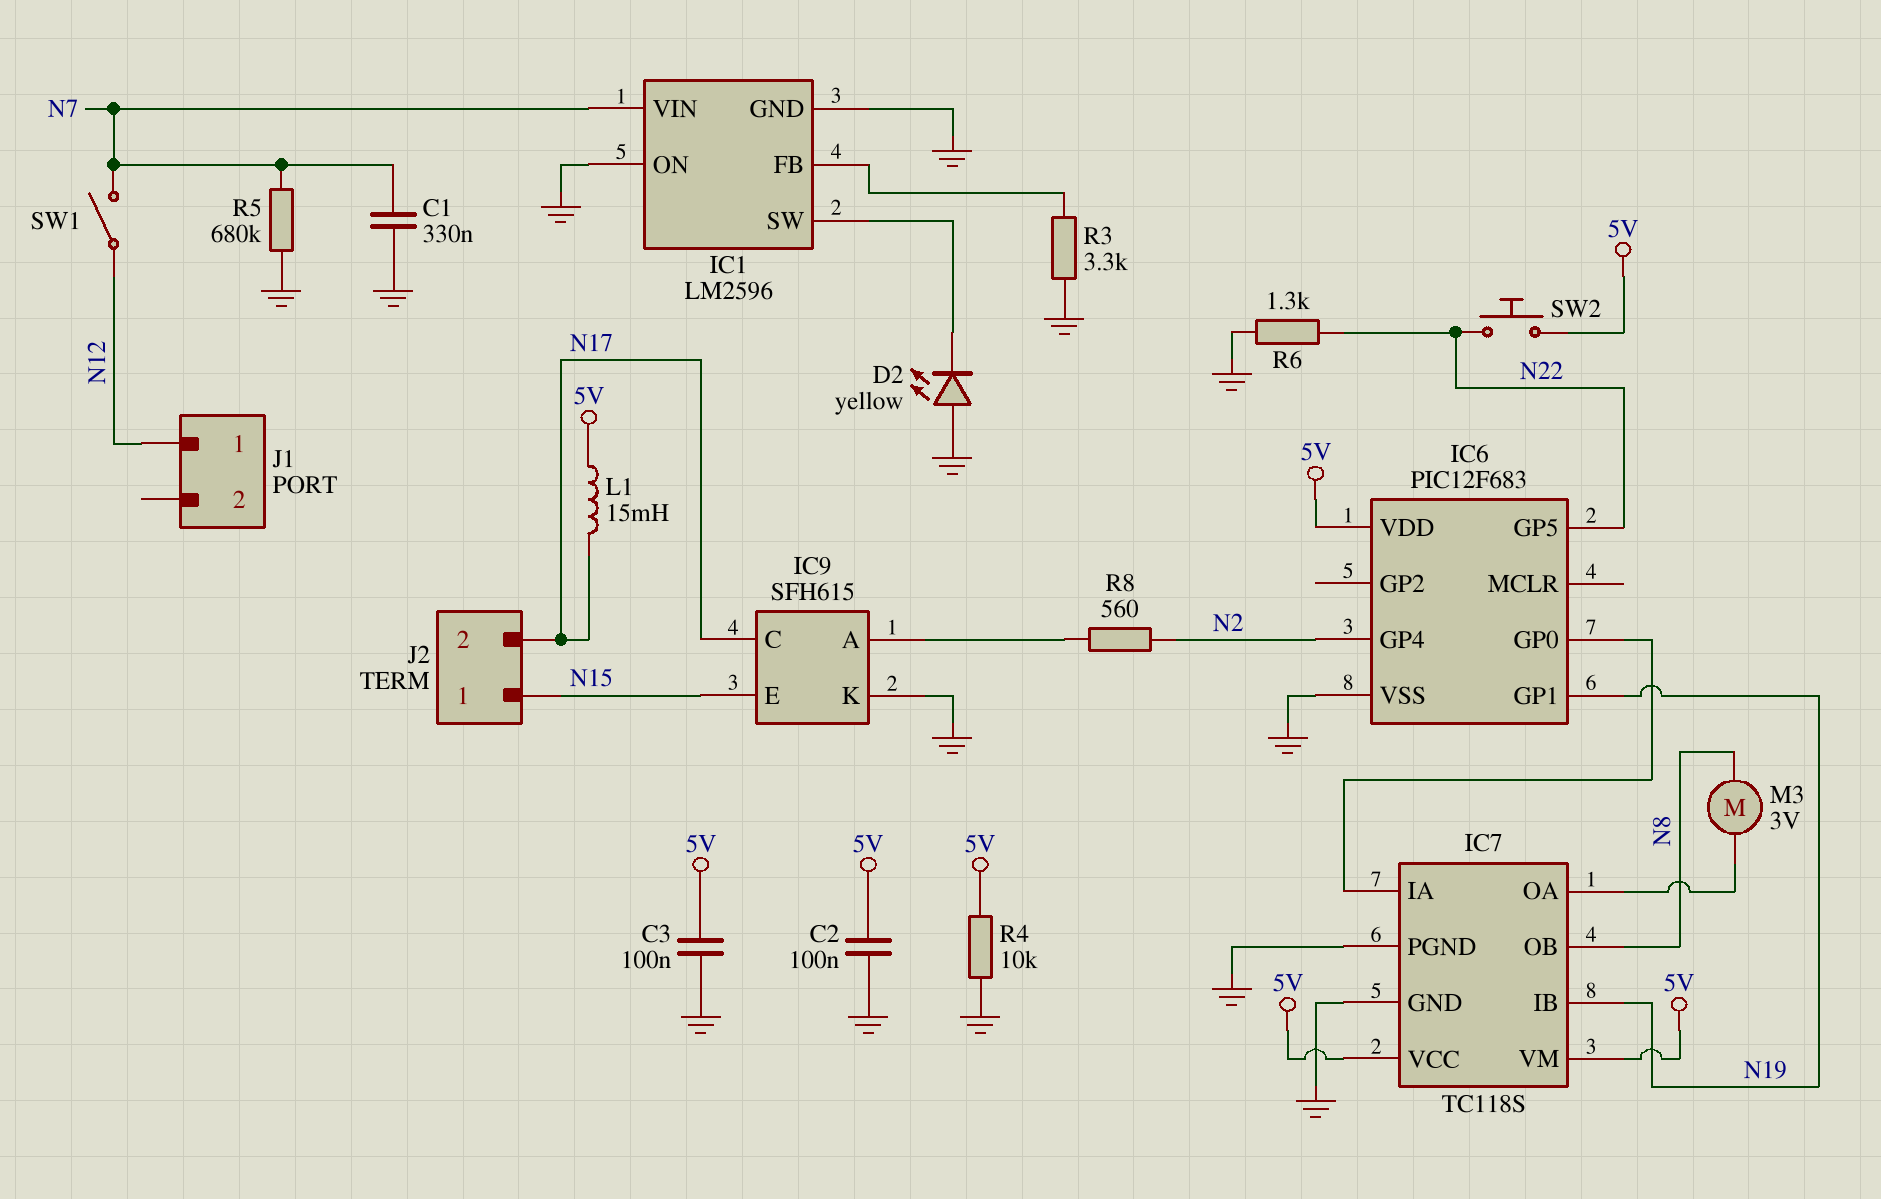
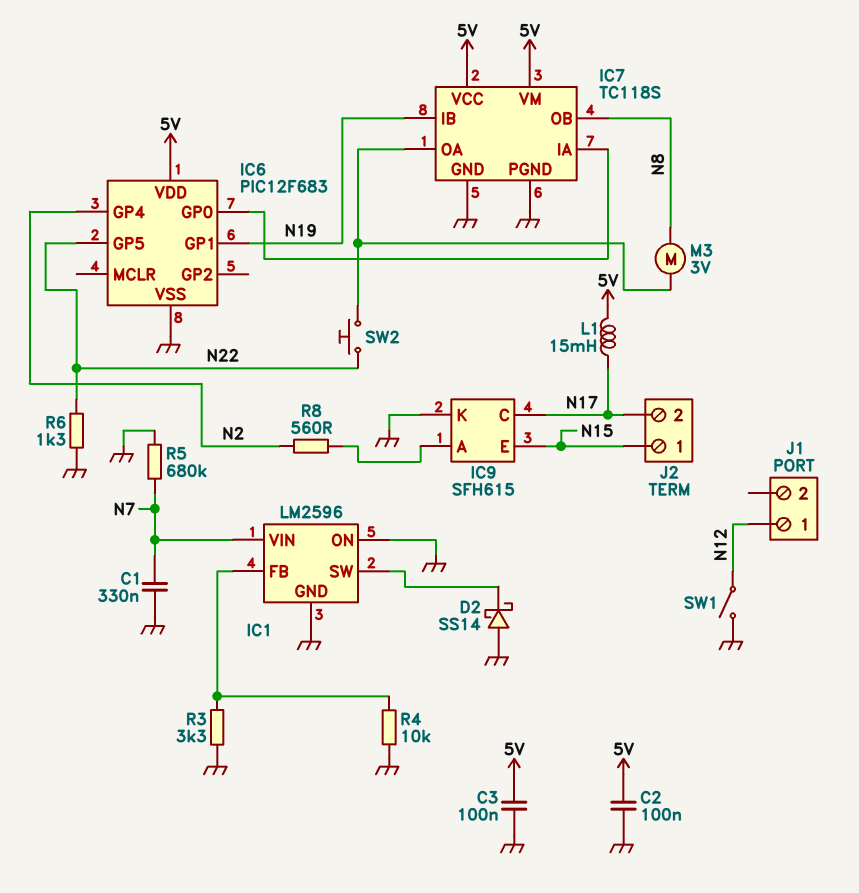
D2: LED yellow (A GND, K IC1/SW) -> schottky SS14 (A GND, K IC1/SW)
R4: 10k (5V, GND) -> 10k (GND, IC1/FB)
SW1: switch (N7, N12) -> switch (GND, N12)
SW2: button (5V, N22) -> button (IC7/OA, N22)

